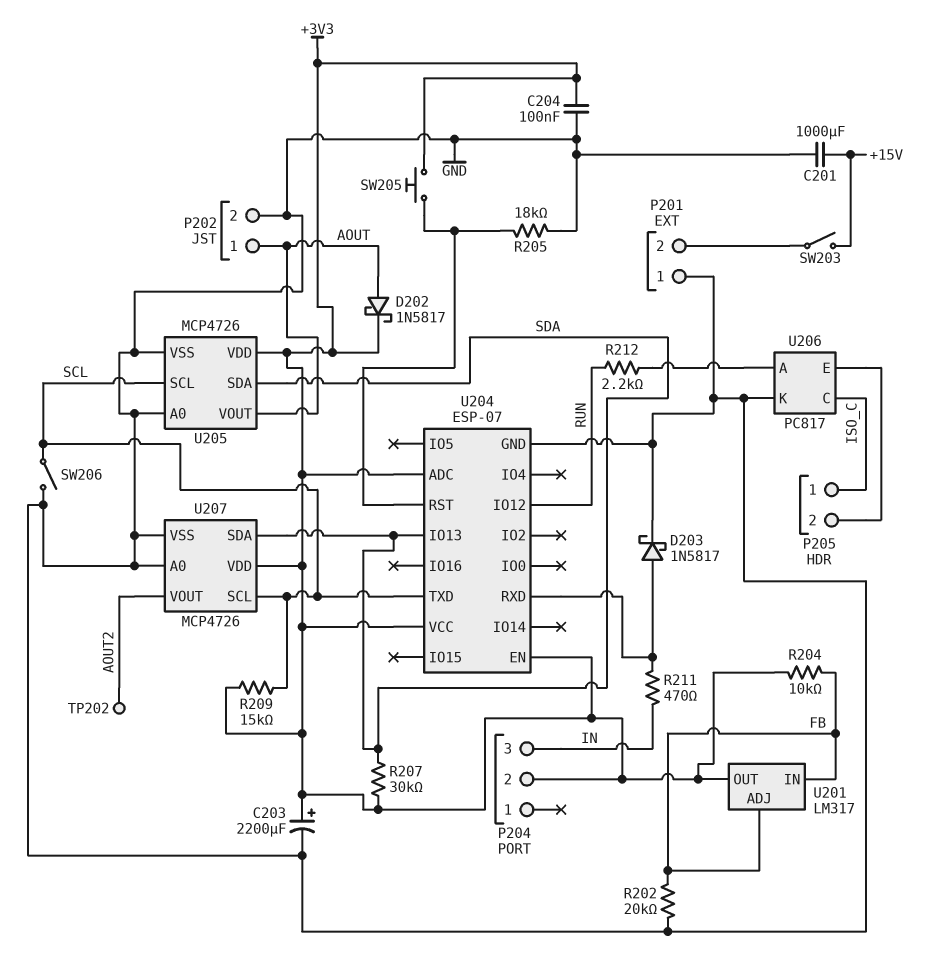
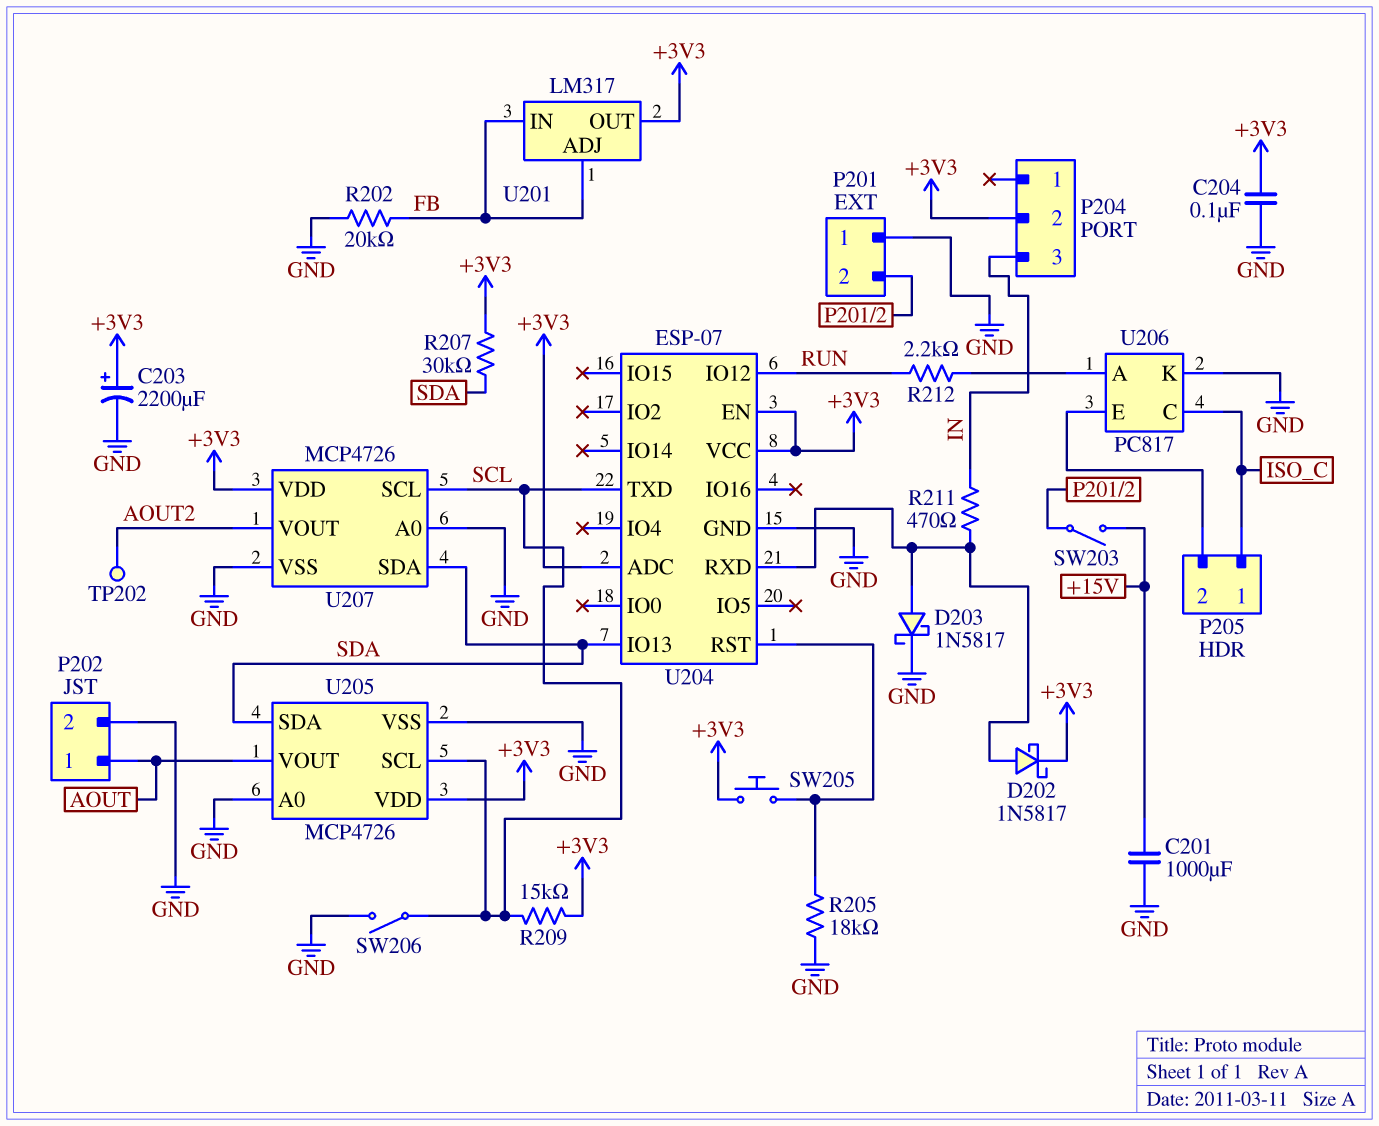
D202: schottky 1N5817 (A AOUT, K +3V3) -> schottky 1N5817 (A U204/RXD, K +3V3)
R204: 10k (+3V3, FB) -> none

